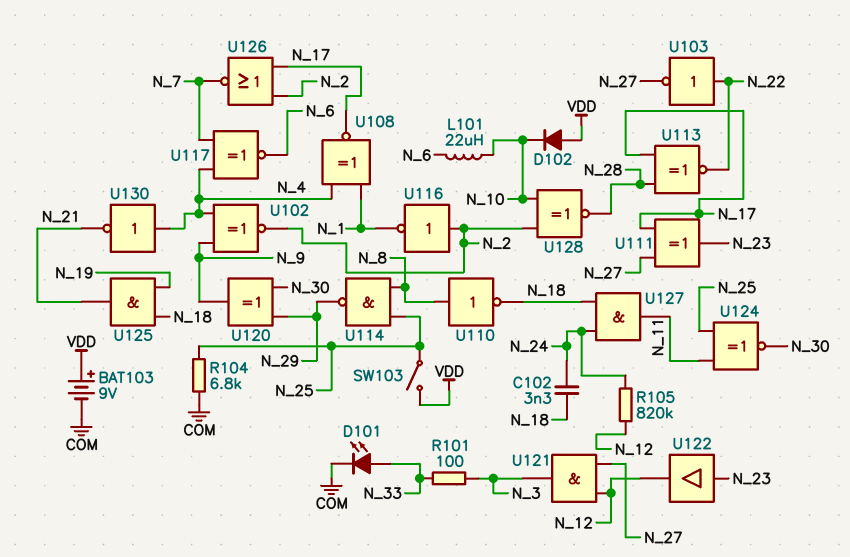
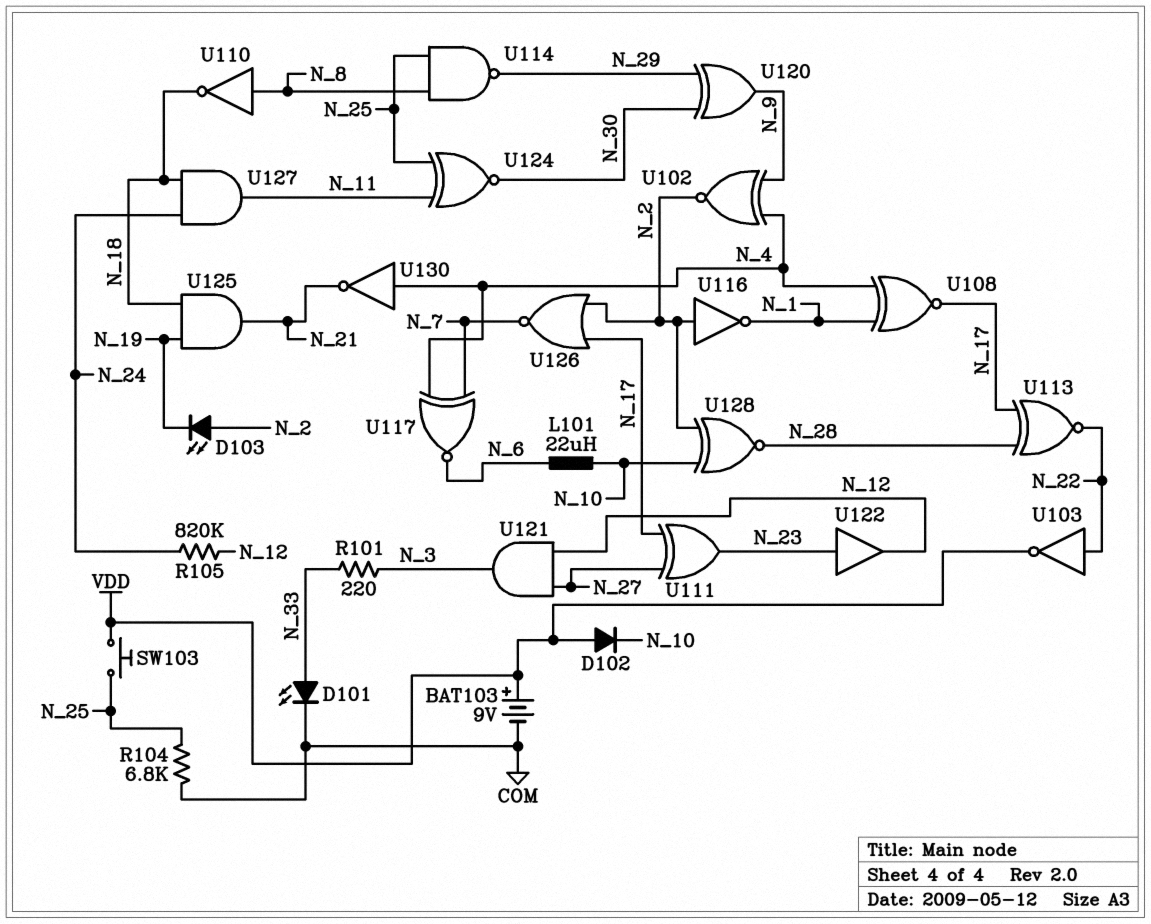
C102: 3.3nF (N_18, N_24) -> none
D103: none -> LED (A N_2, K N_19)
R101: 100 (N_3, N_33) -> 220 (N_3, N_33)
SW103: switch (N_25, VDD) -> button (N_25, VDD)
U103: NOT (in N_22, out N_27) -> NOT (in N_22, out VDD)

